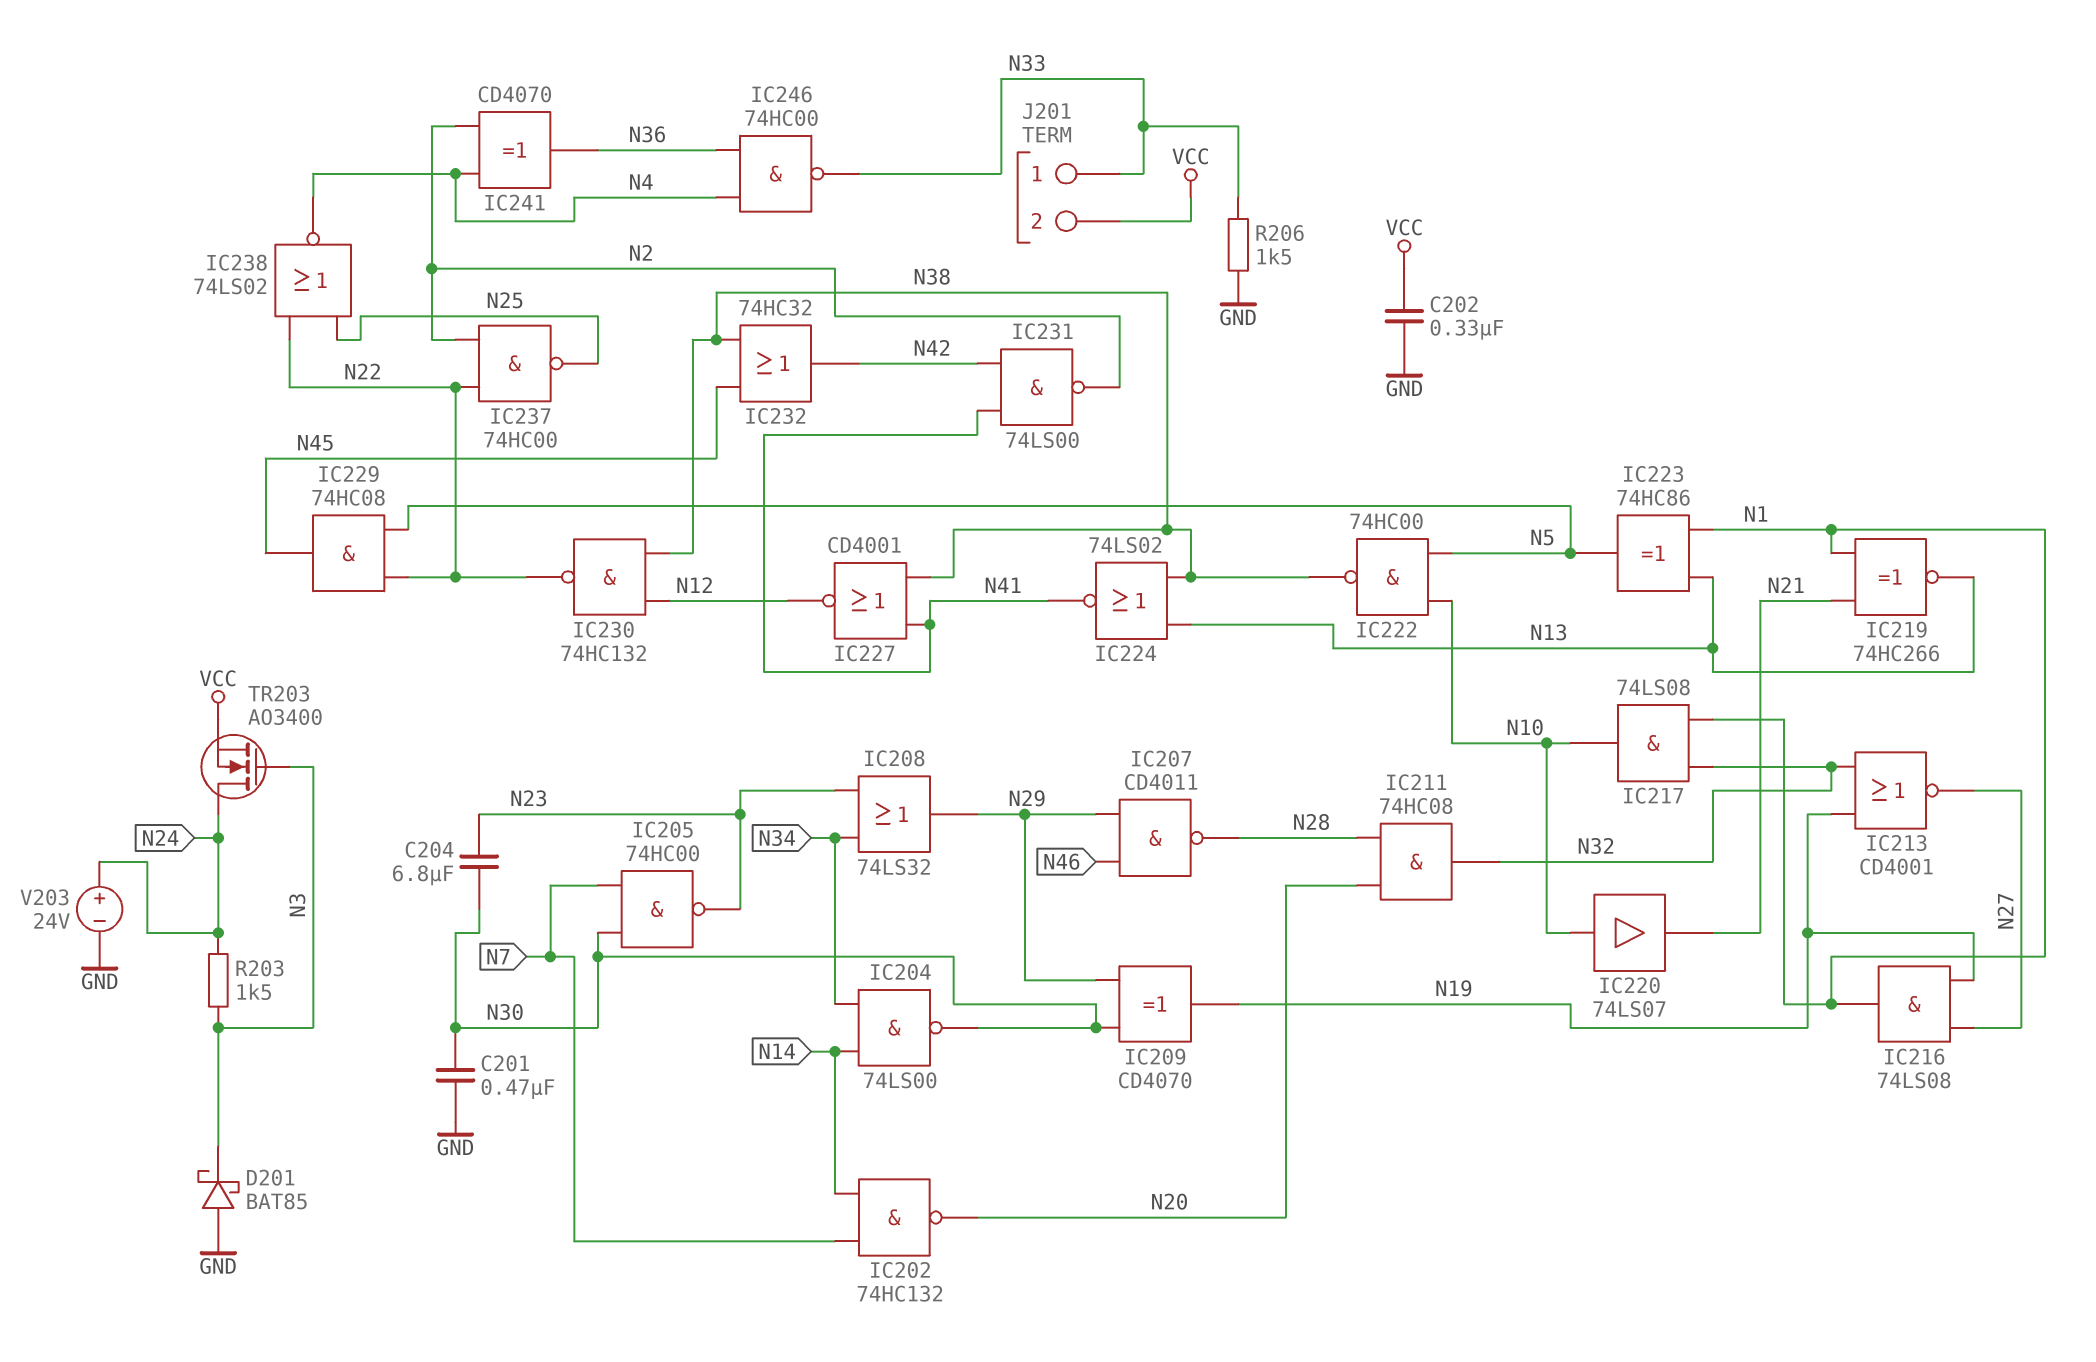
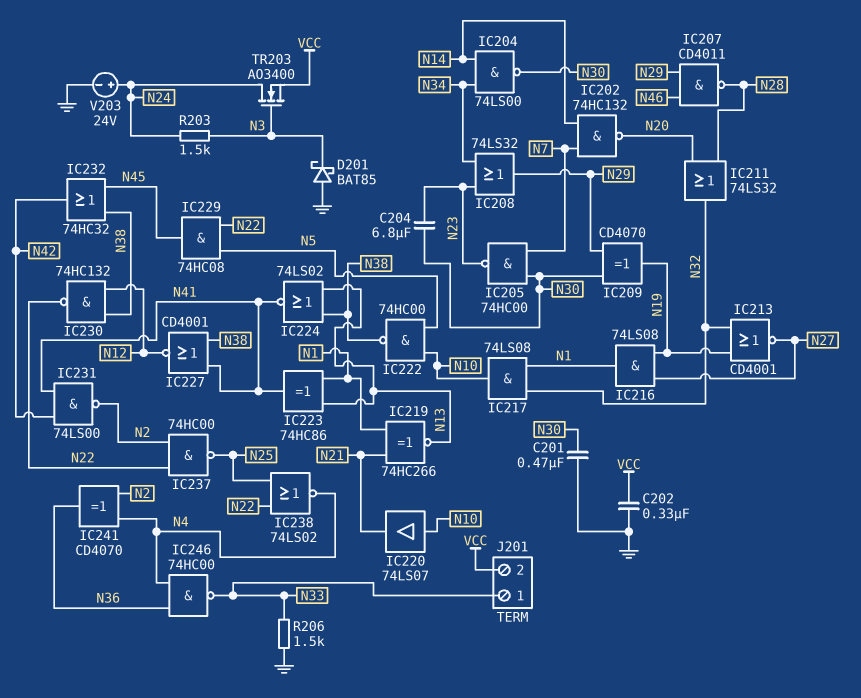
IC211: AND 74HC08 (in N20, in N28, out N32) -> OR 74LS32 (in N20, in N28, out N32)
IC223: XOR 74HC86 (in N1, in N13, out N5) -> XOR 74HC86 (in N1, in N13, out N41)

